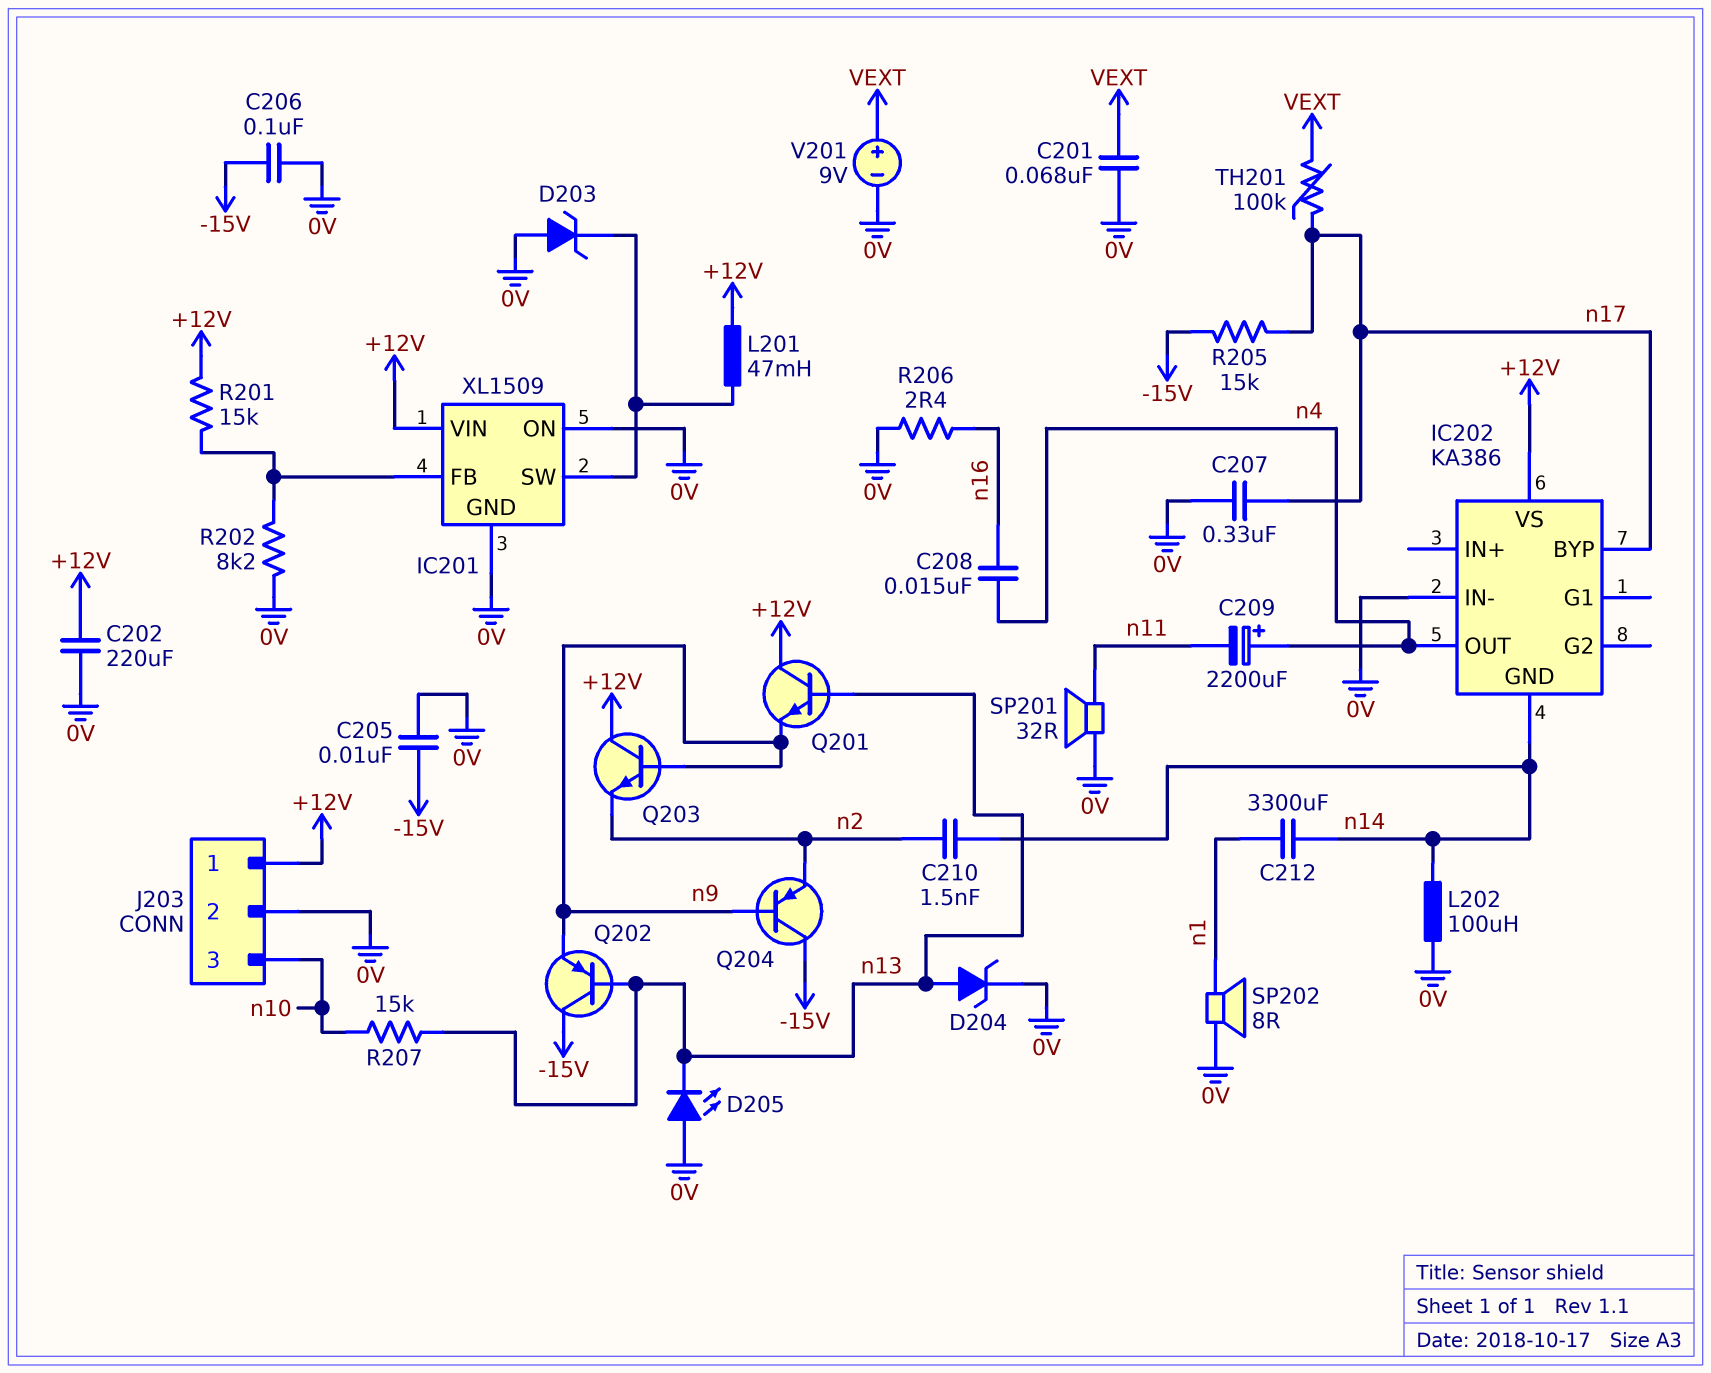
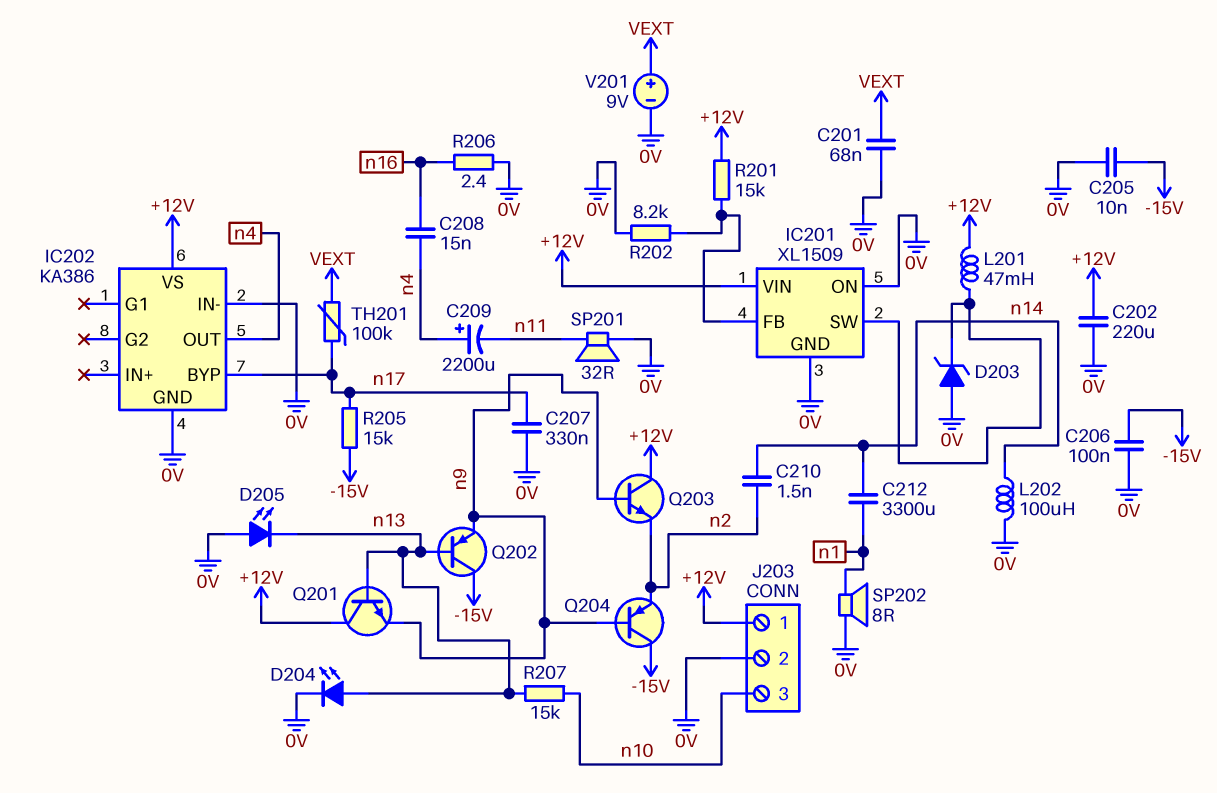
D204: zener (A n13, K 0V) -> LED (A n13, K 0V)
IC202 pin GND: n14 -> 0V

